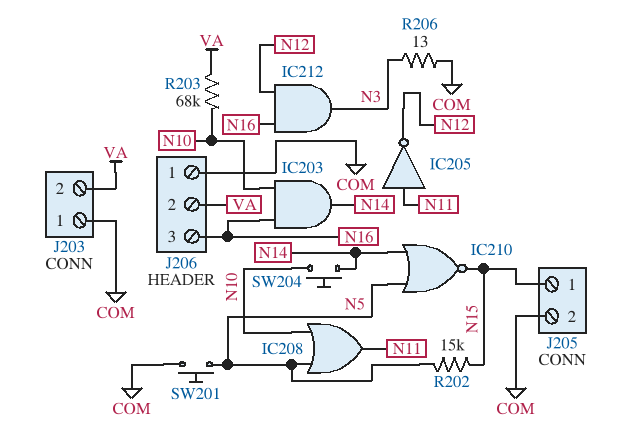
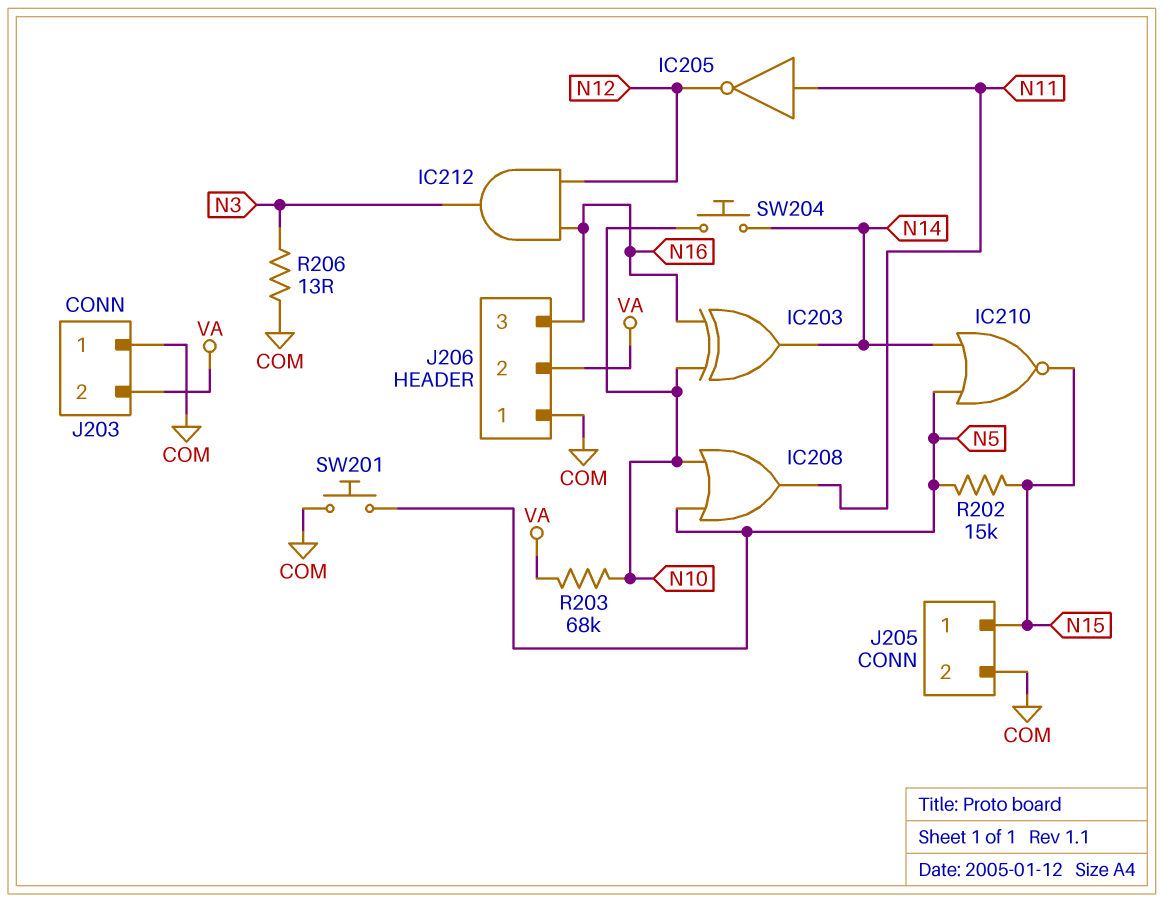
IC203: AND (in N10, in N16, out N14) -> XOR (in N10, in N16, out N14)

